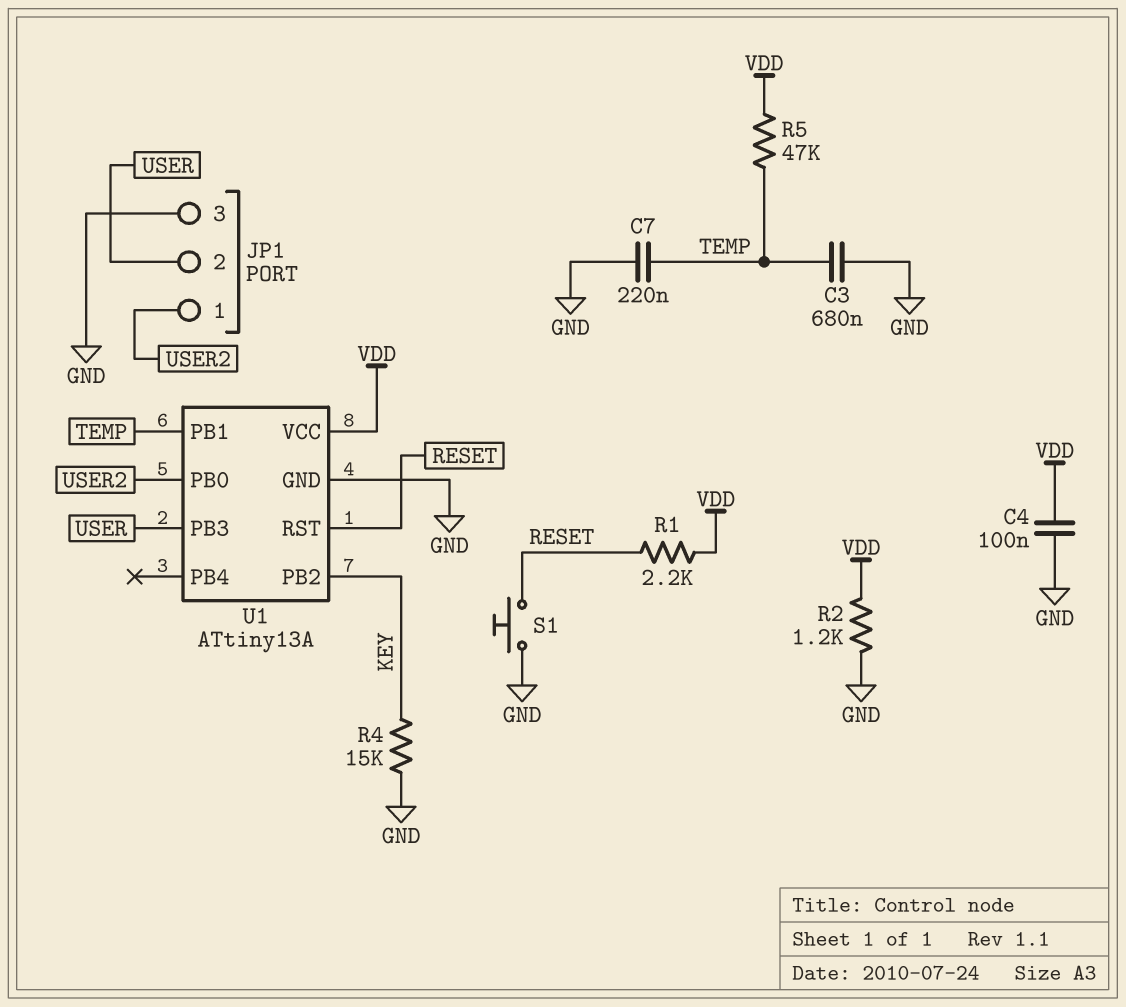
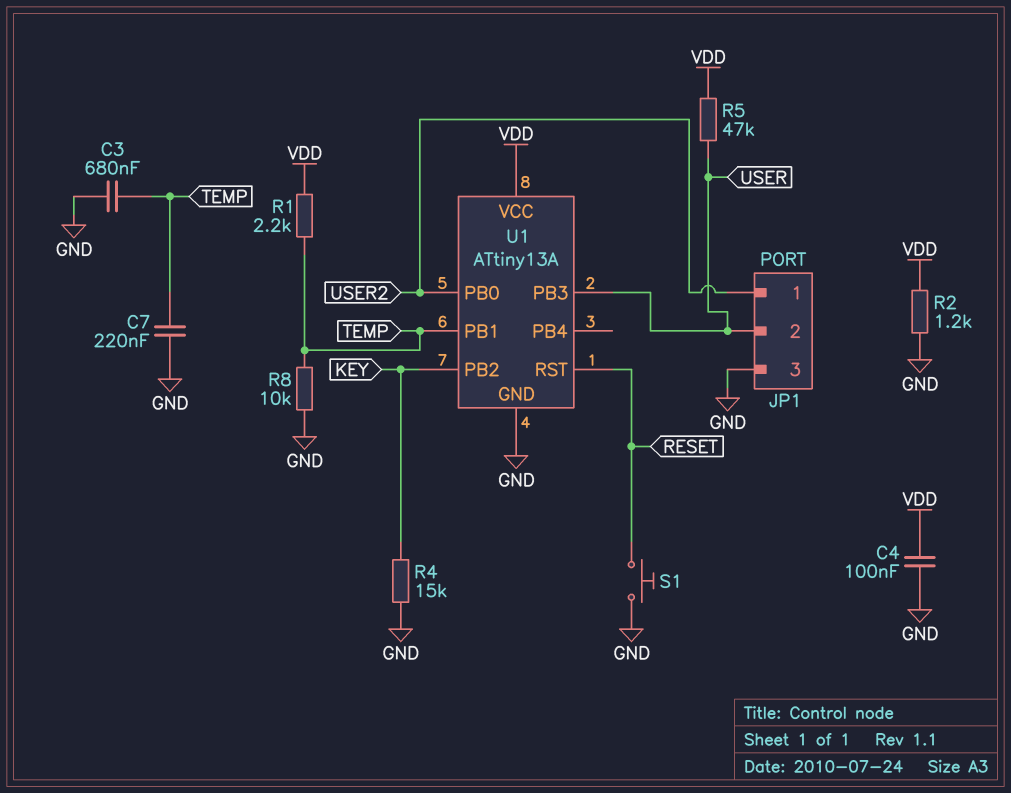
R1: 2.2k (RESET, VDD) -> 2.2k (TEMP, VDD)
R5: 47k (TEMP, VDD) -> 47k (USER, VDD)
R8: none -> 10k (GND, TEMP)

